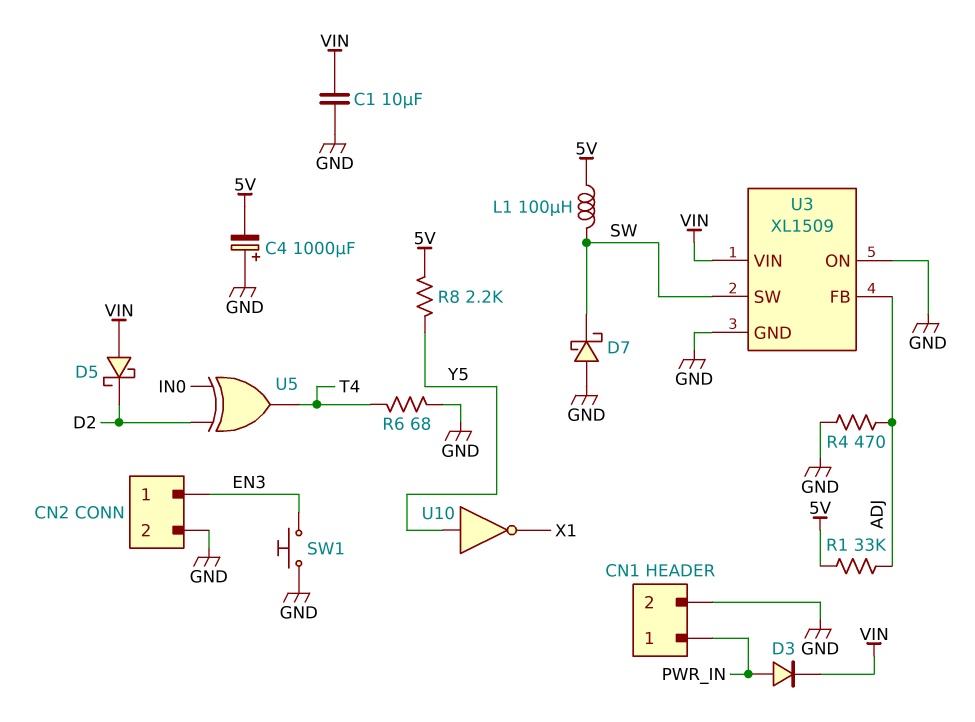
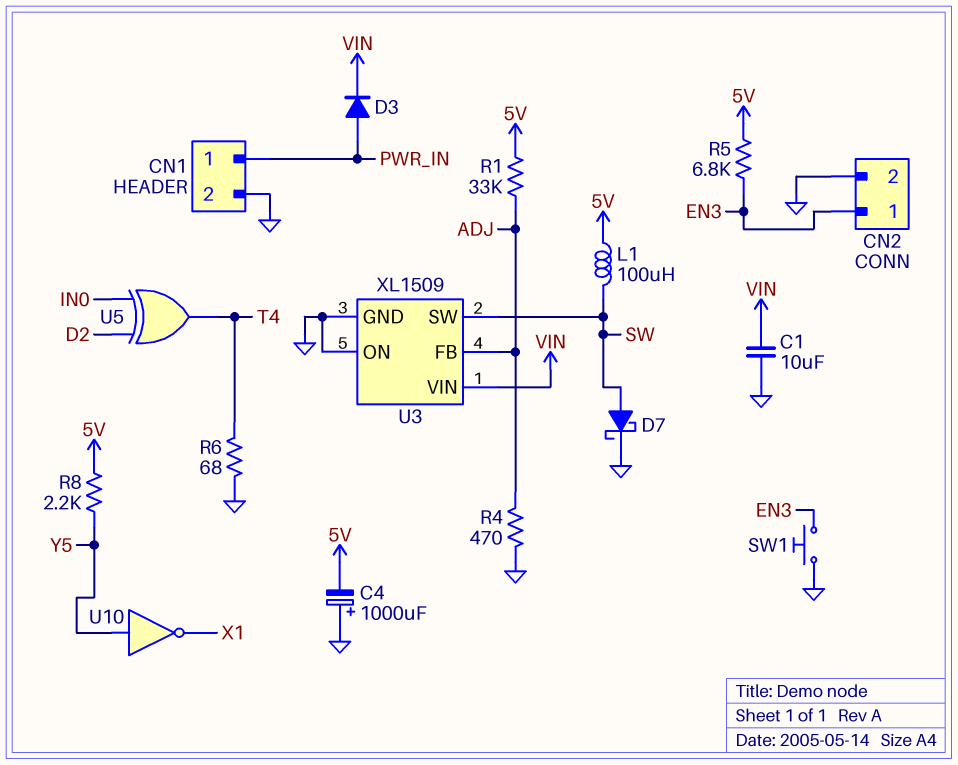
D5: schottky (A VIN, K D2) -> none
D7: schottky (A GND, K SW) -> schottky (A SW, K GND)
R5: none -> 6.8k (5V, EN3)

